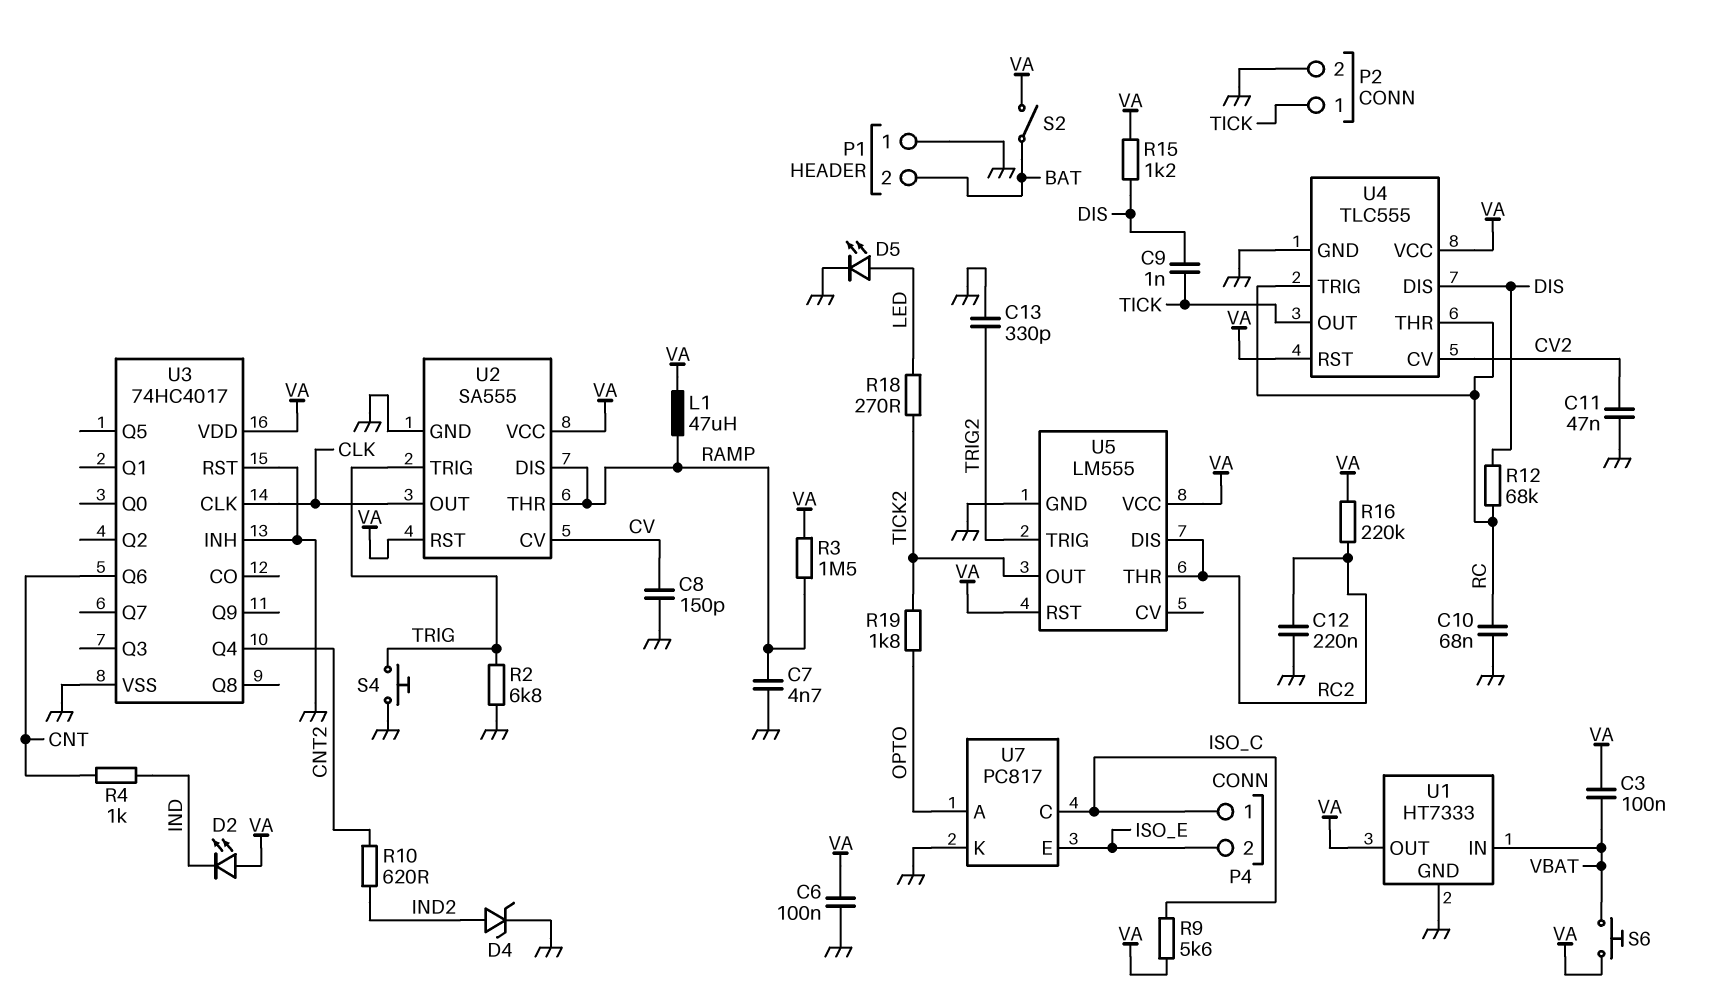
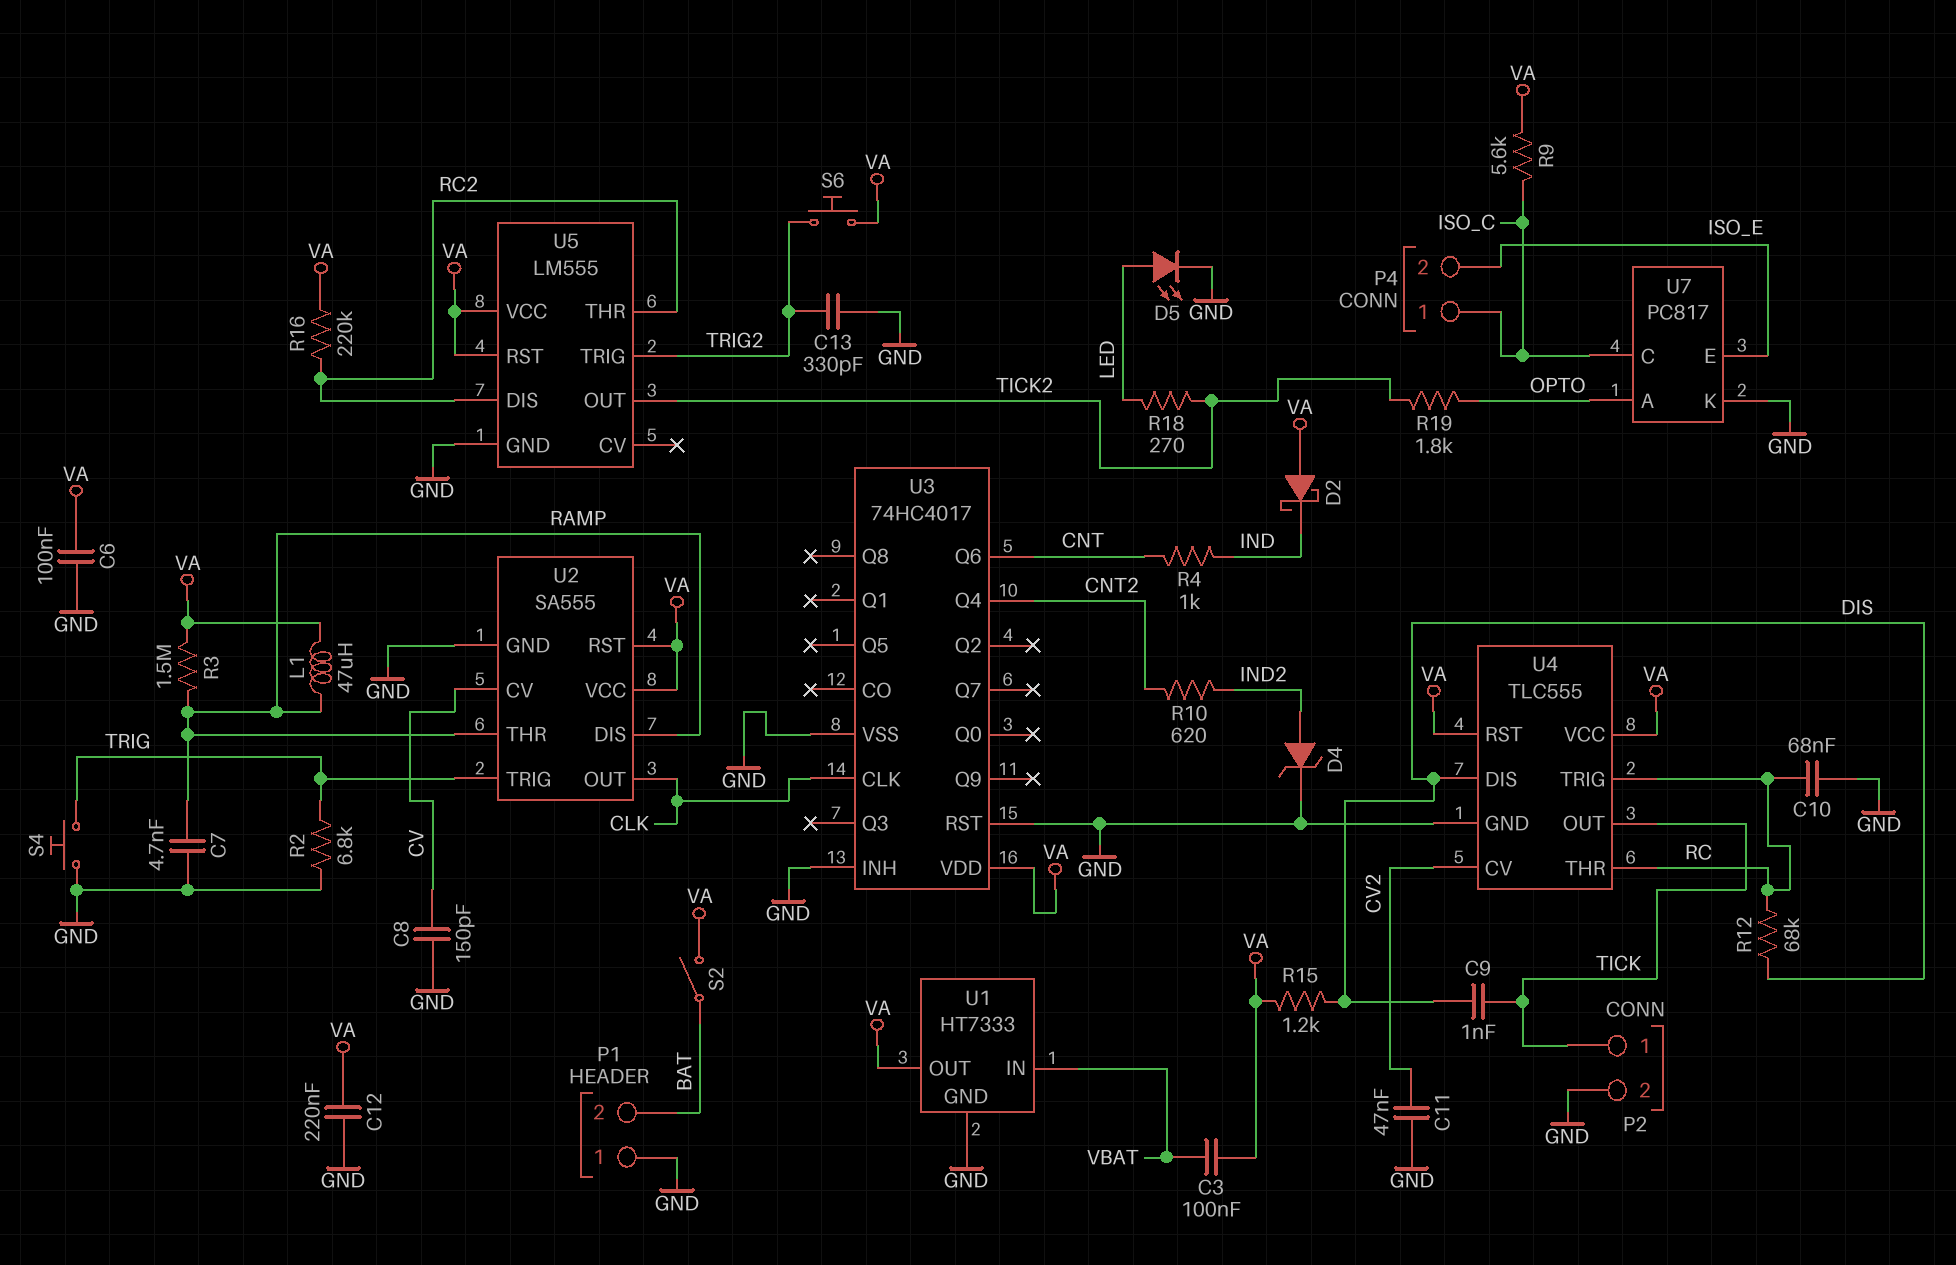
C12: 220nF (GND, RC2) -> 220nF (GND, VA)
D2: LED (A VA, K IND) -> schottky (A VA, K IND)
S6: button (VA, VBAT) -> button (TRIG2, VA)

